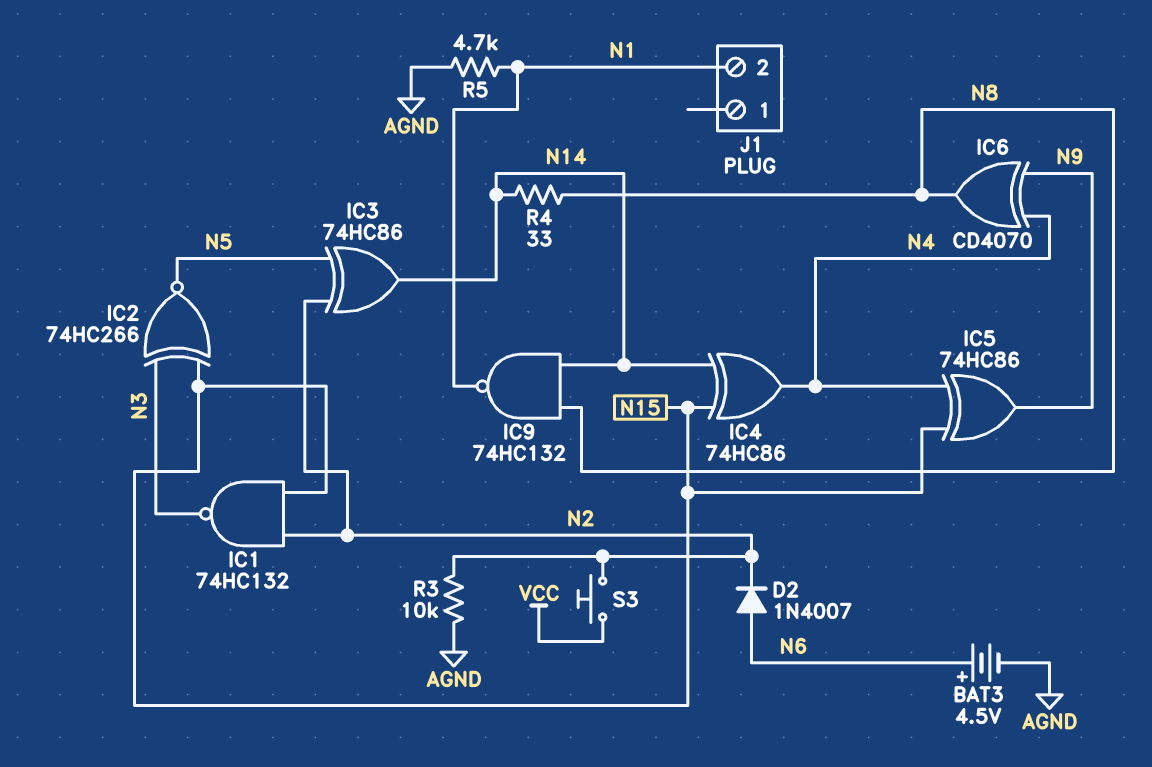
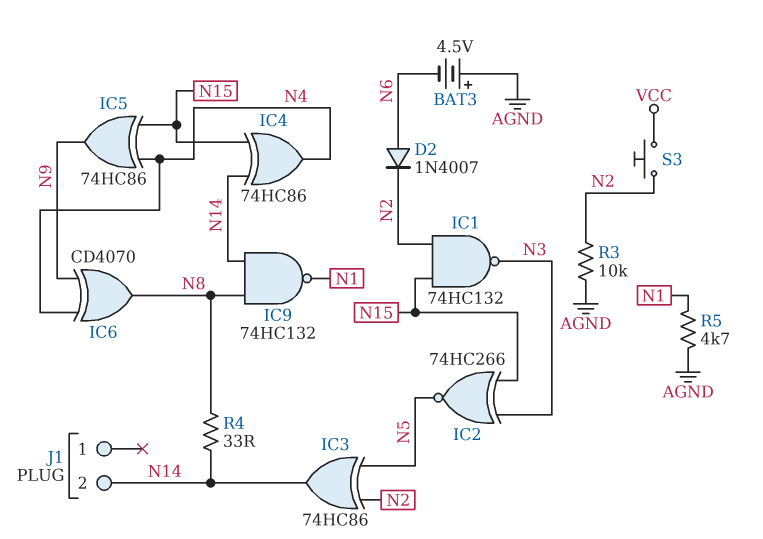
BAT3: 4.5V (plus N6, minus AGND) -> 4.5V (plus AGND, minus N6)
J1 pin 2: N1 -> N14

